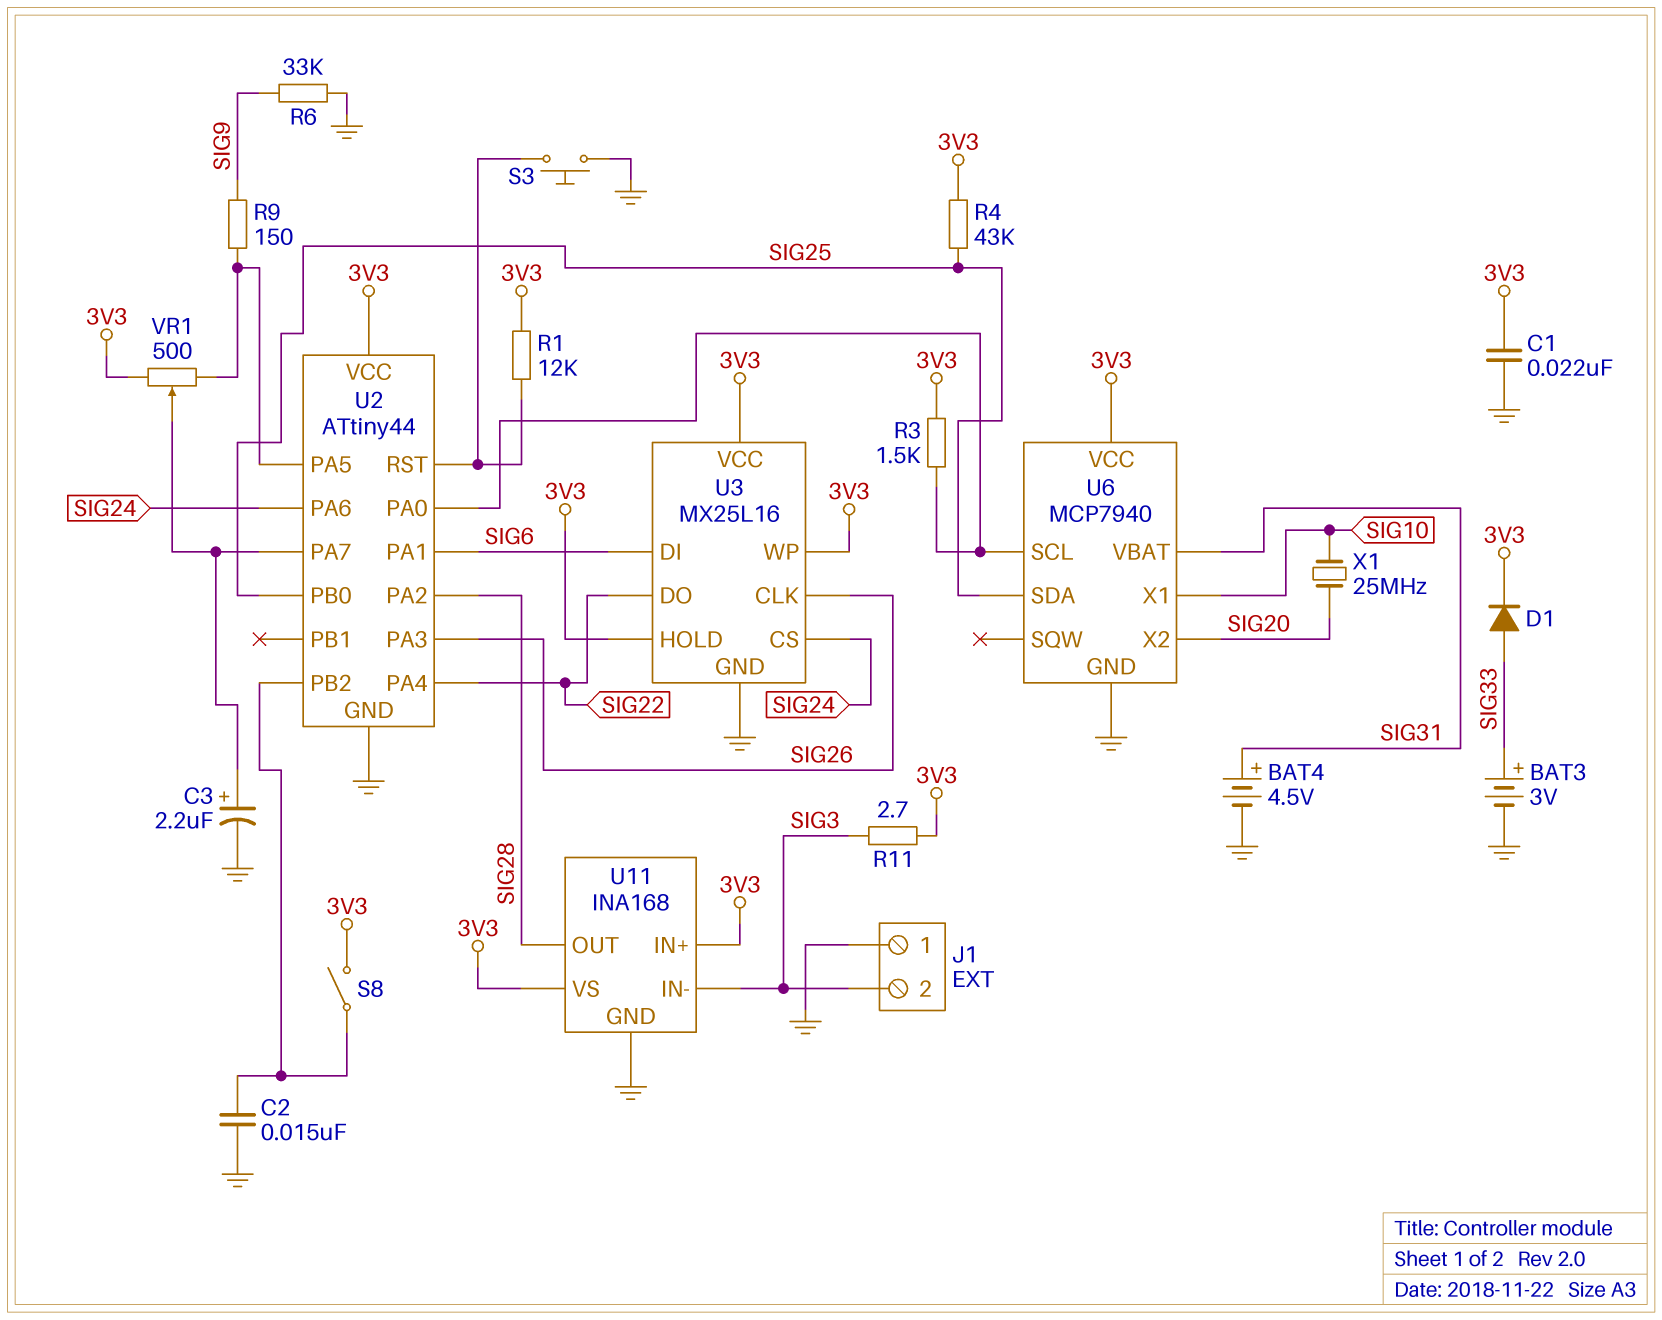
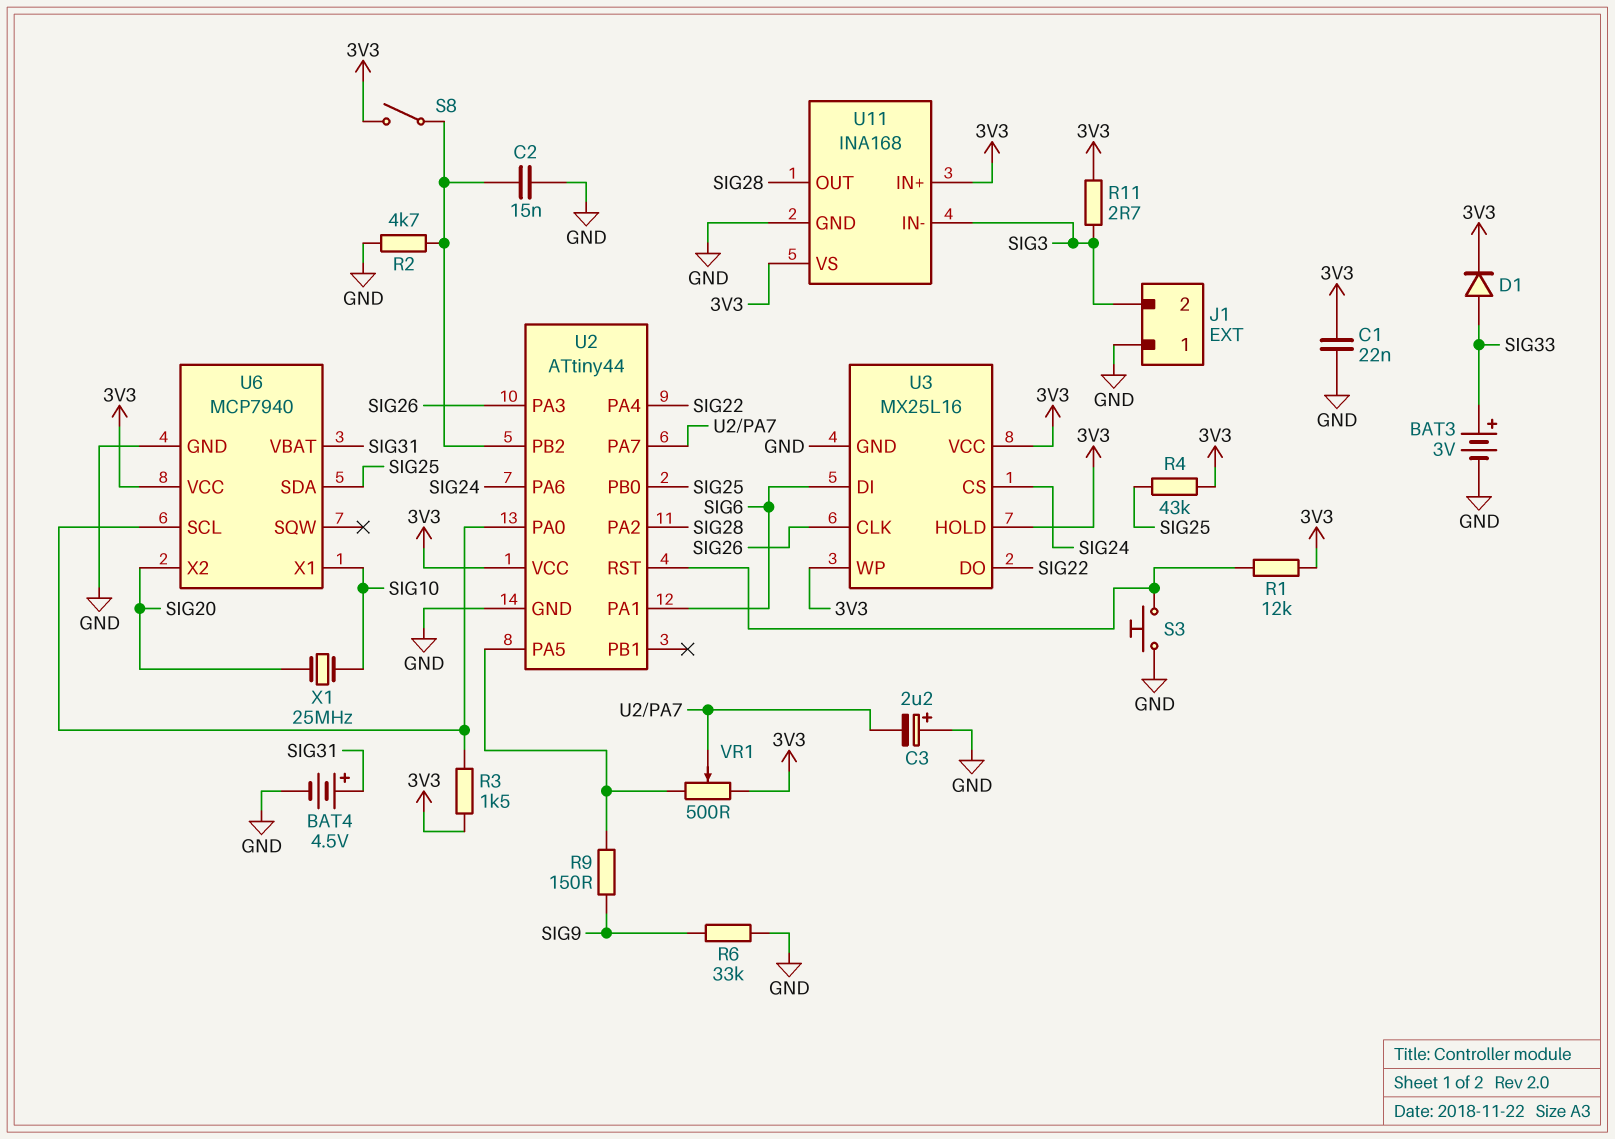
C3: 2.2uF (plus U2/PA7, minus GND) -> 2.2uF (plus GND, minus U2/PA7)
R2: none -> 4.7k (GND, U2/PB2)

